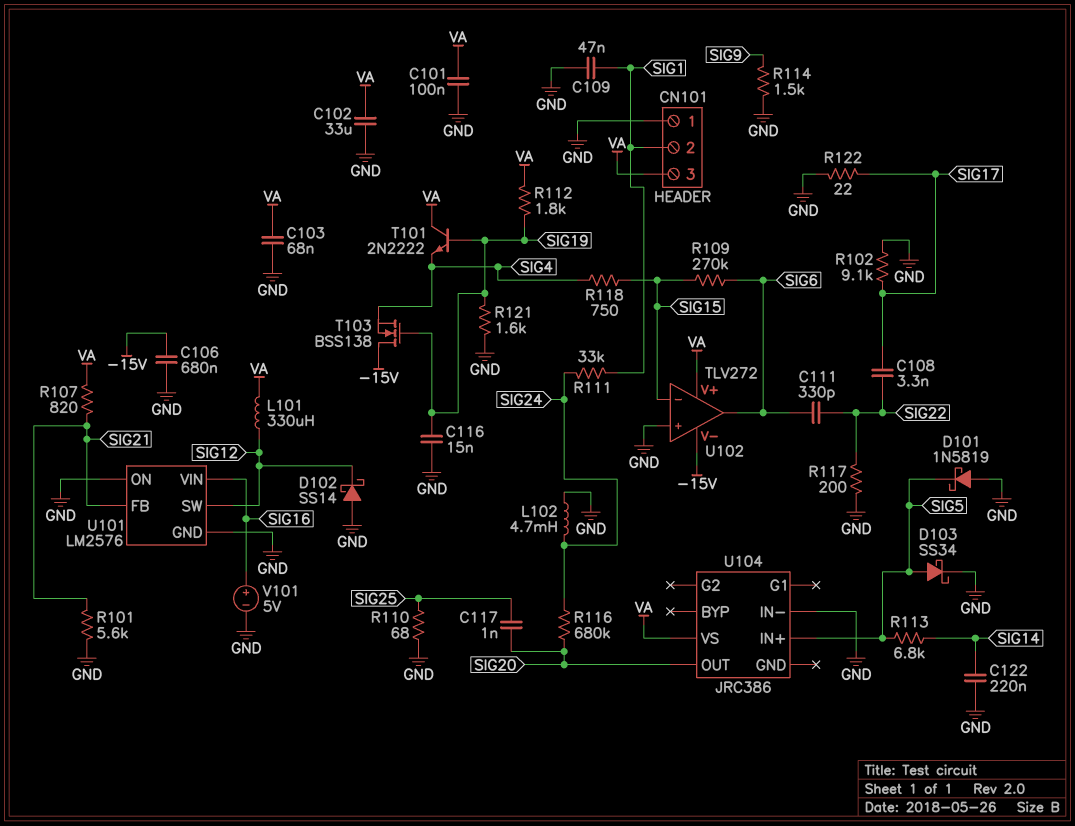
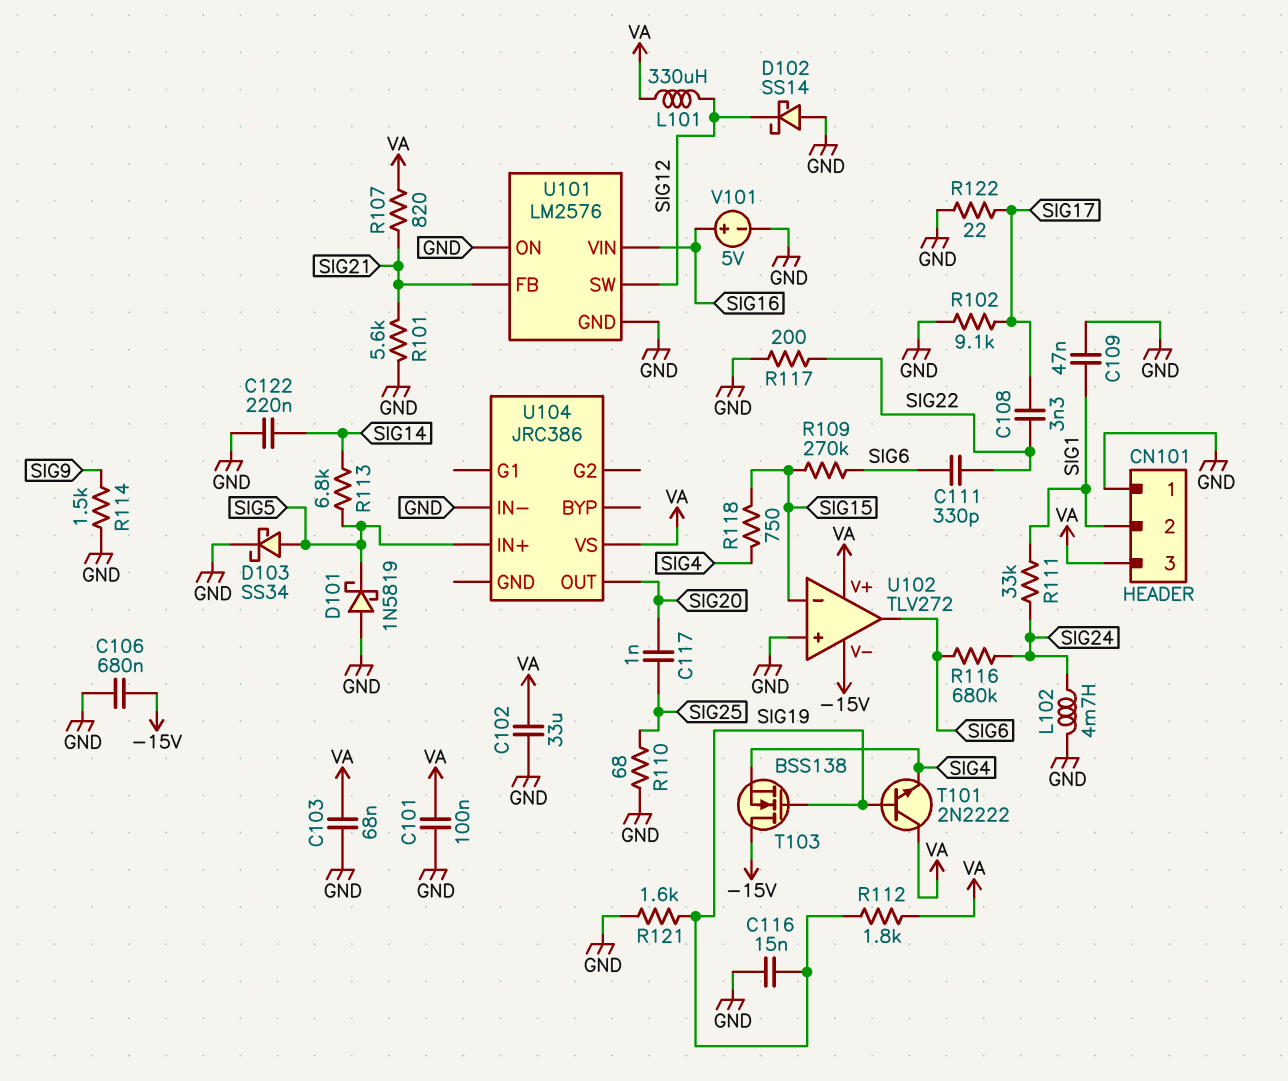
R116: 680k (SIG20, SIG24) -> 680k (SIG6, SIG24)

